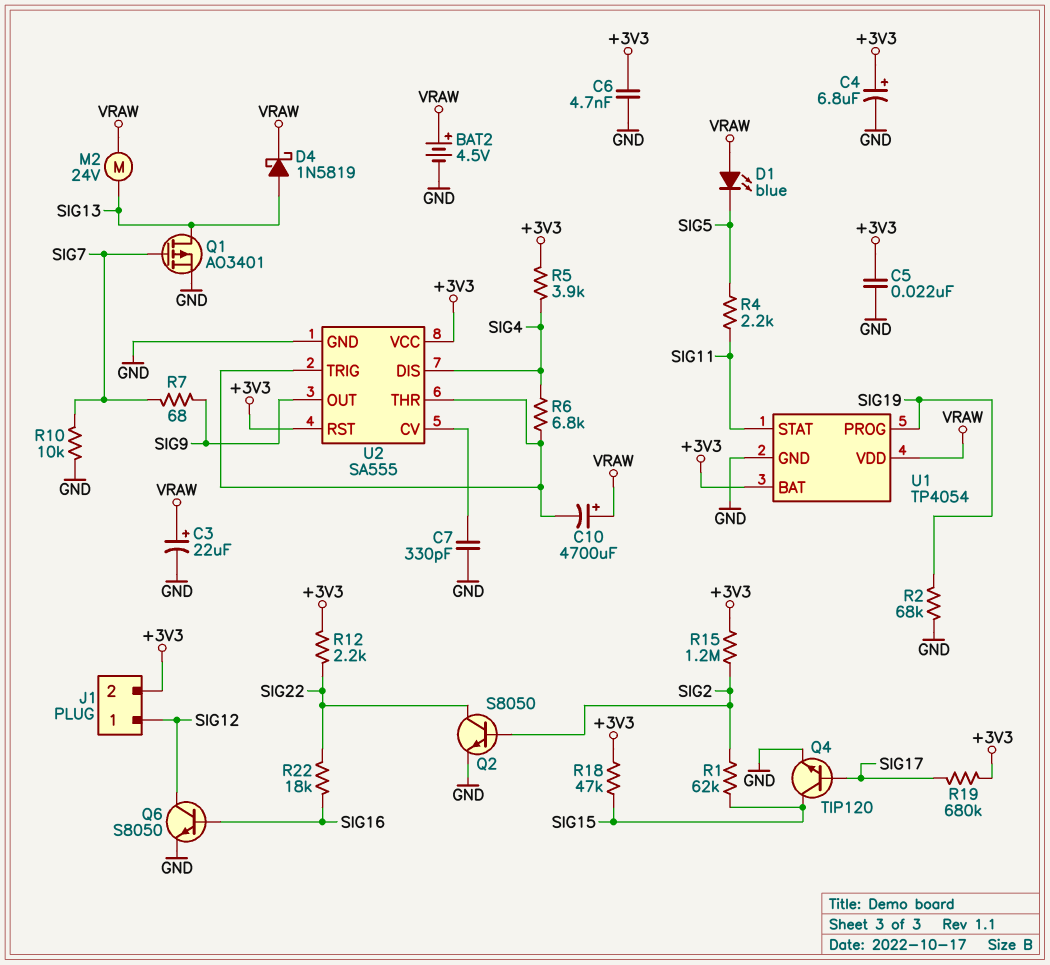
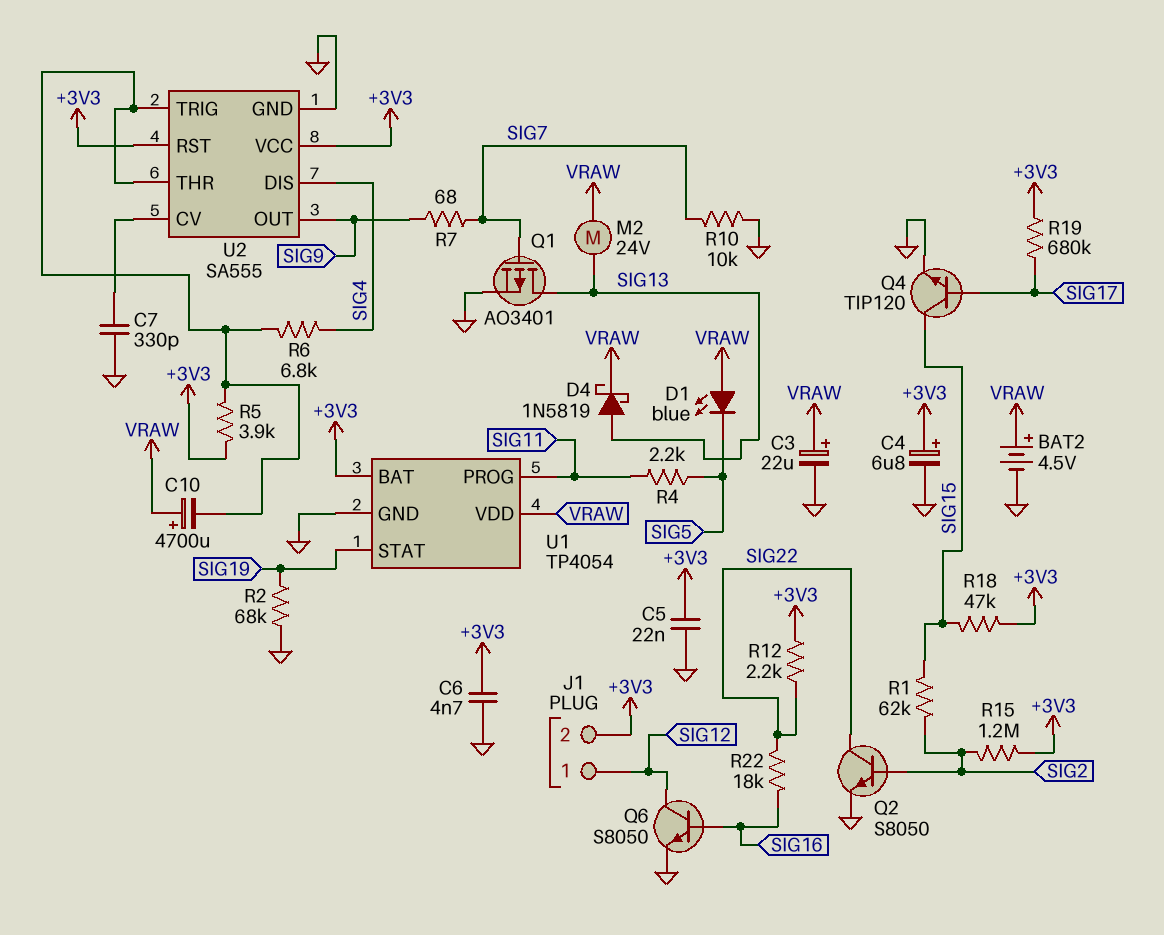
R5: 3.9k (+3V3, SIG4) -> 3.9k (+3V3, U2/THR)
U1 pin PROG: SIG19 -> SIG11
U1 pin STAT: SIG11 -> SIG19

